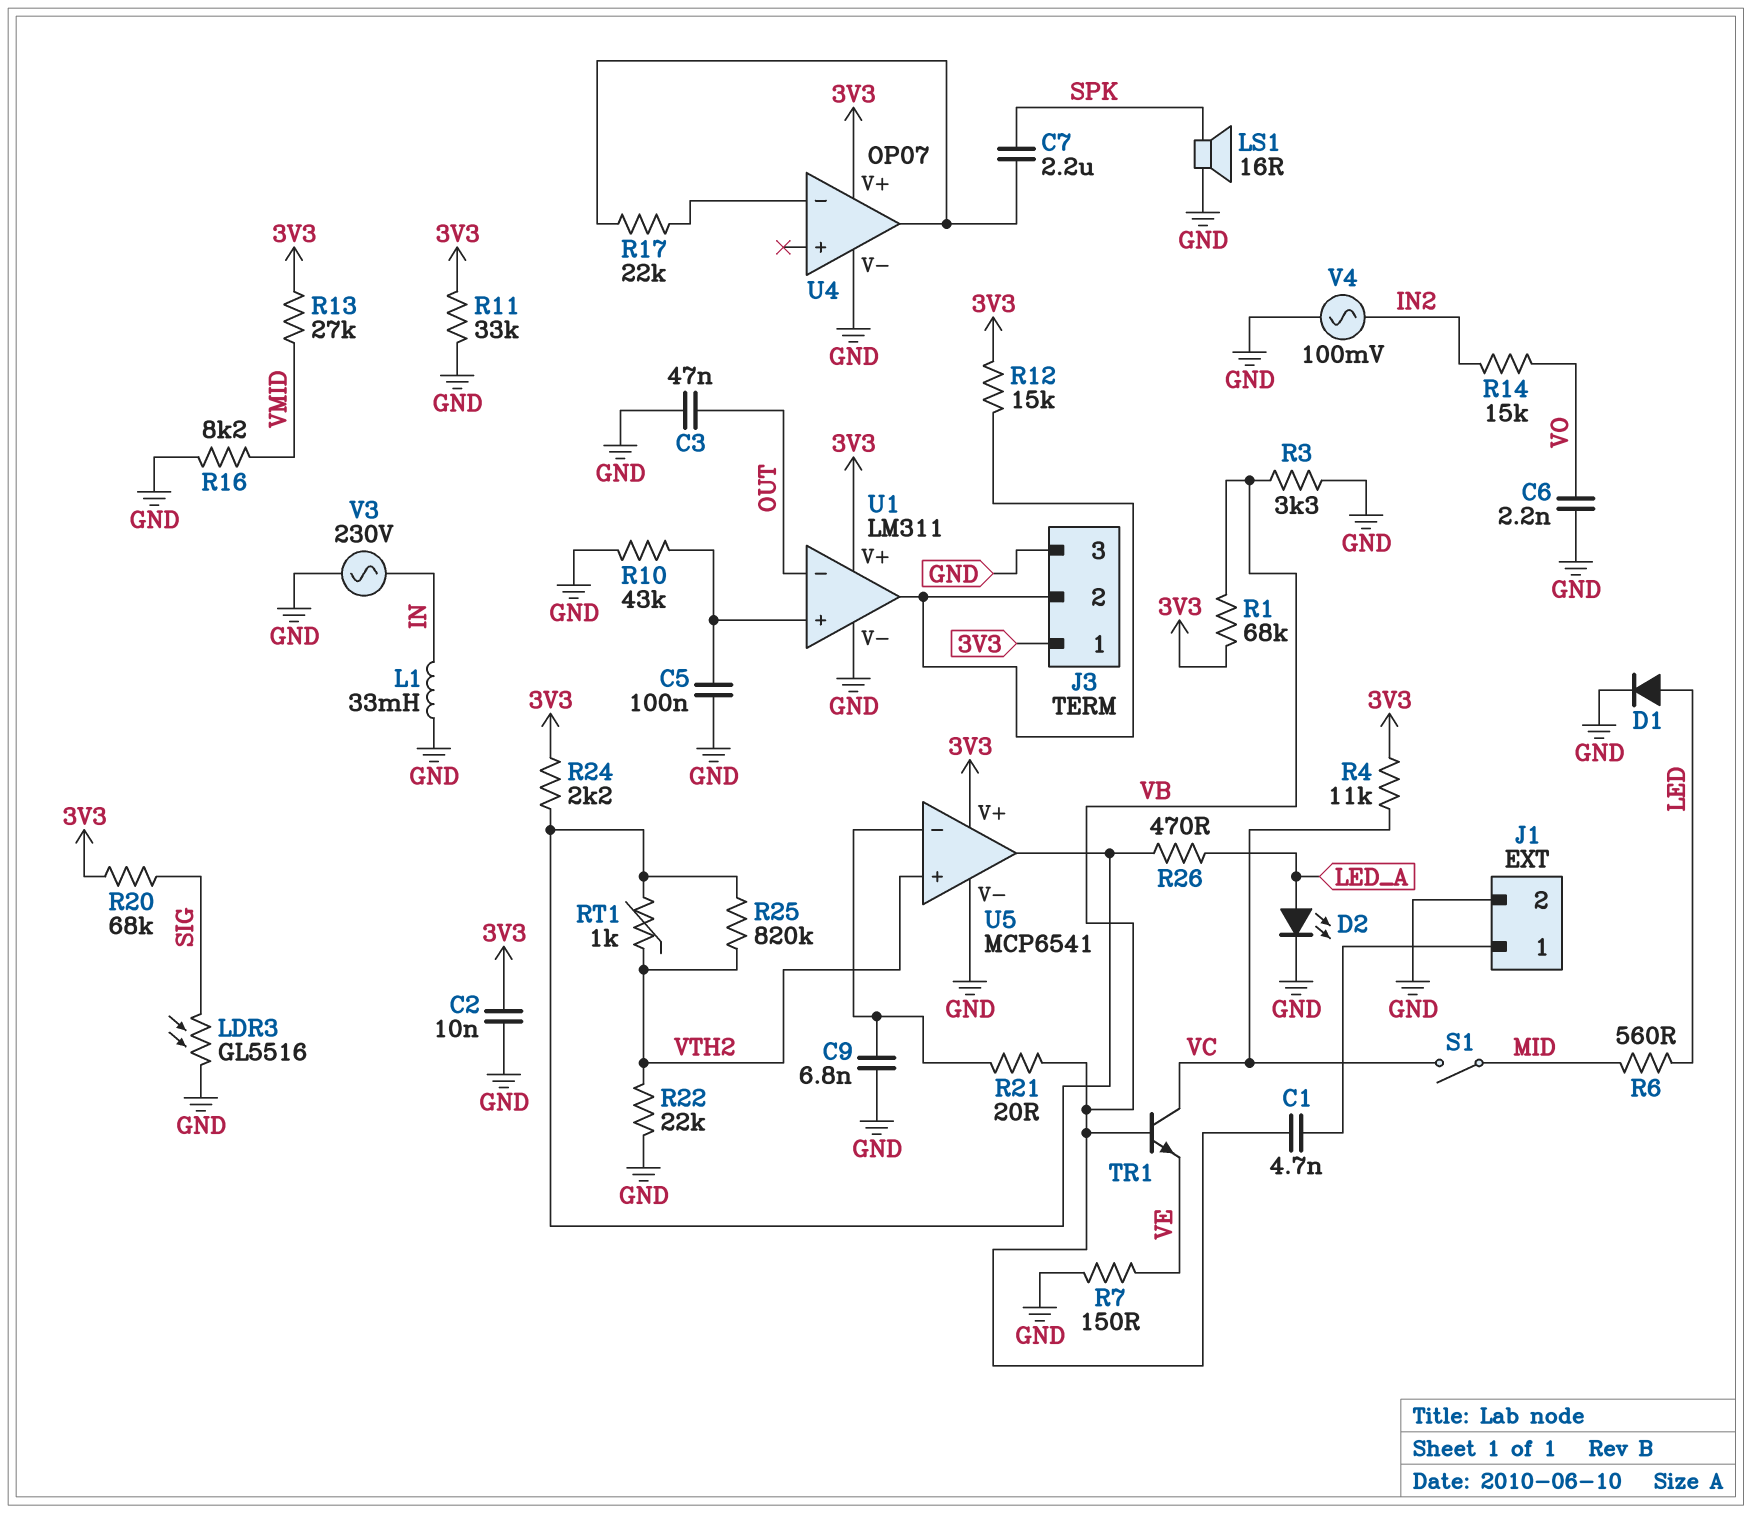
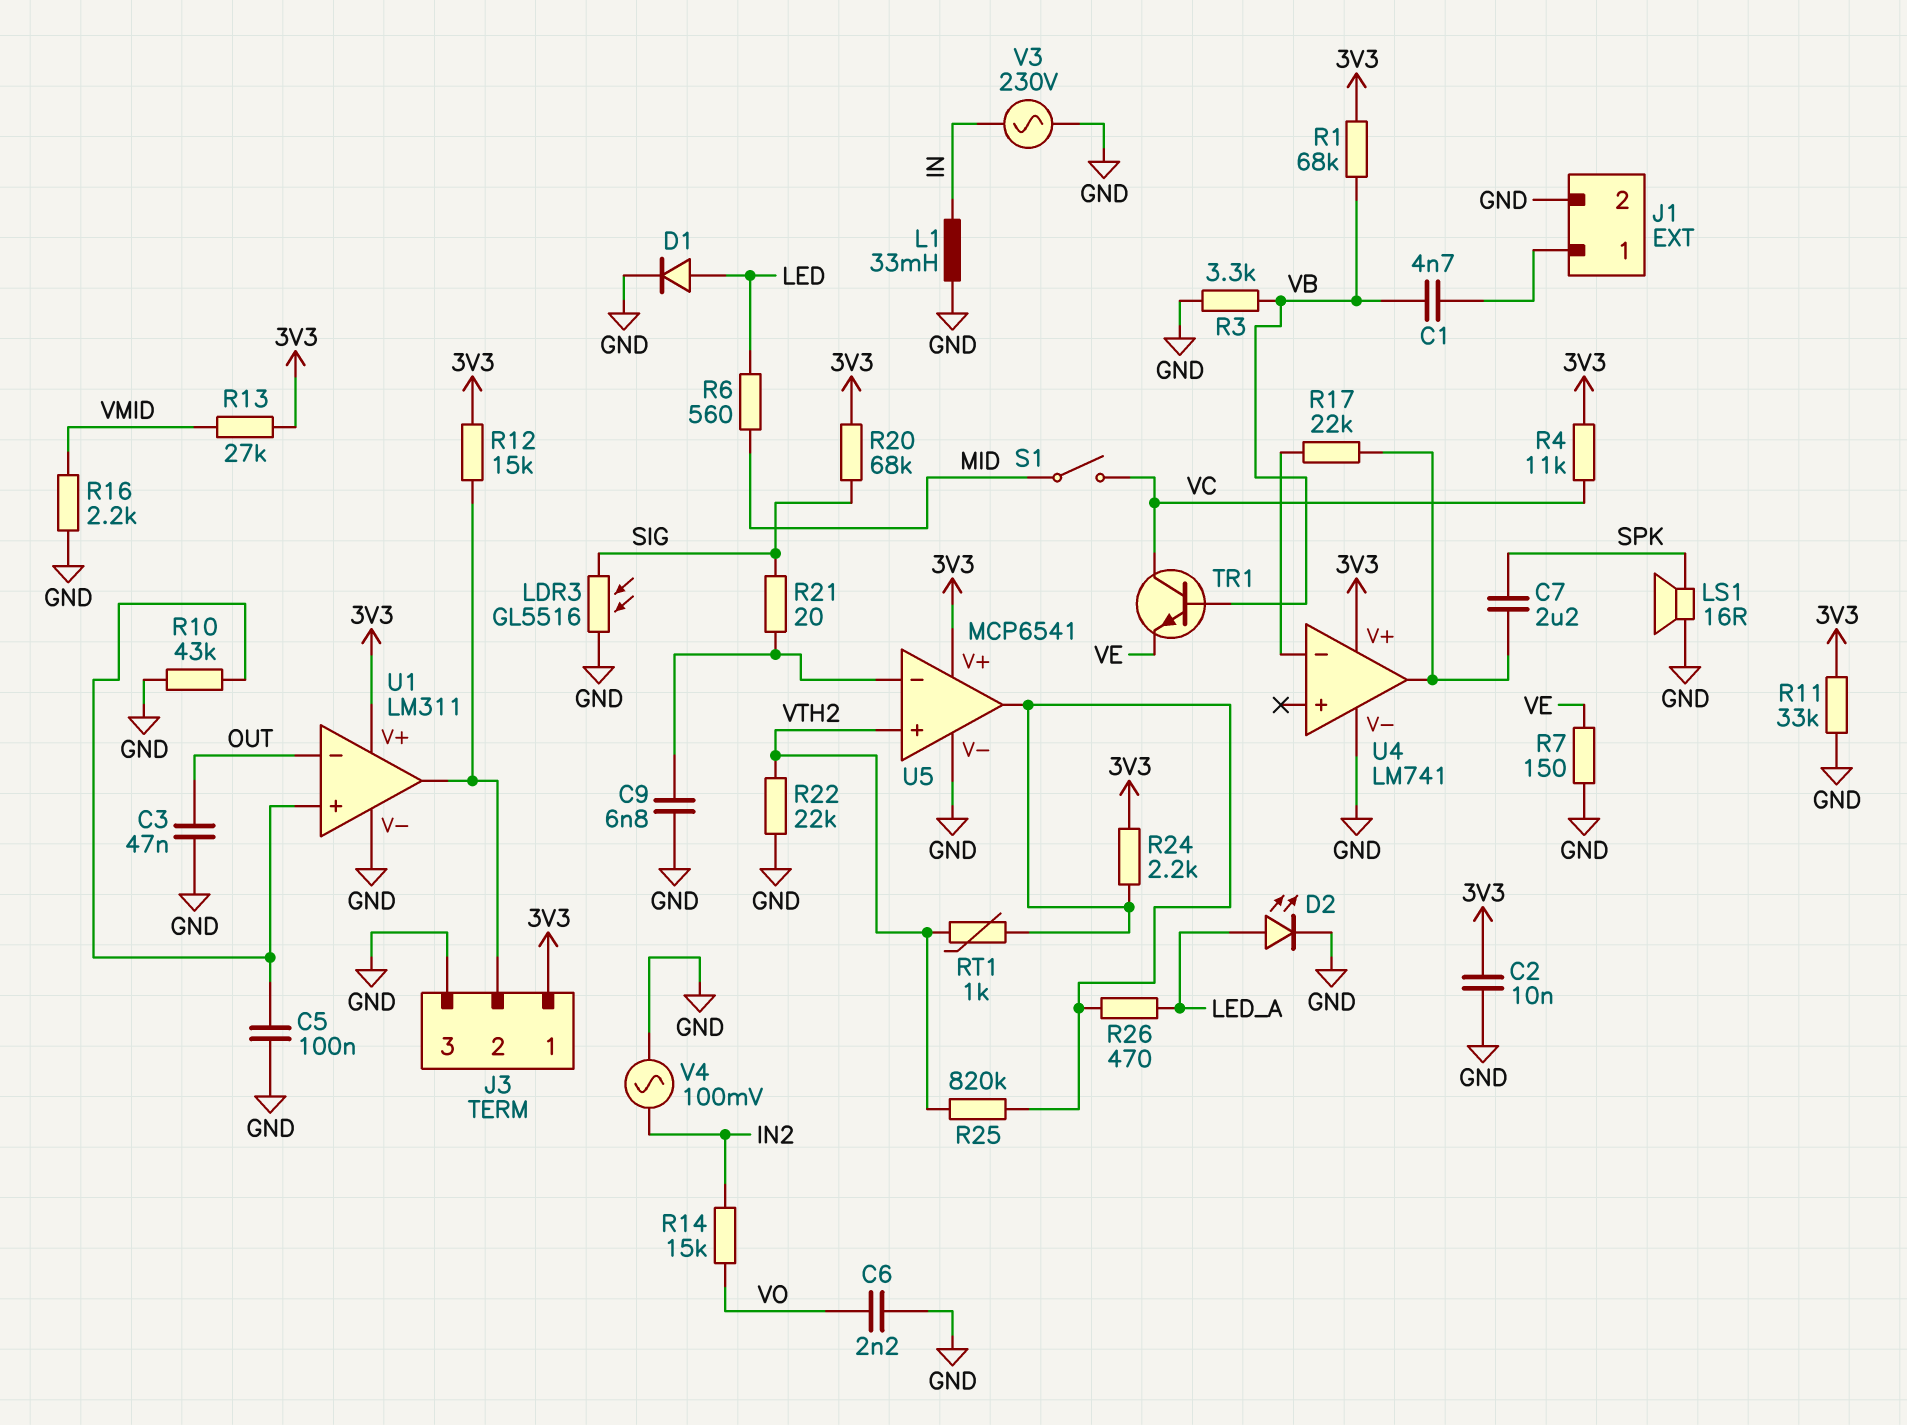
R16: 8.2k (GND, VMID) -> 2.2k (GND, VMID)
R21: 20 (U5/in-, VB) -> 20 (SIG, U5/in-)
U4: OP07 -> LM741

